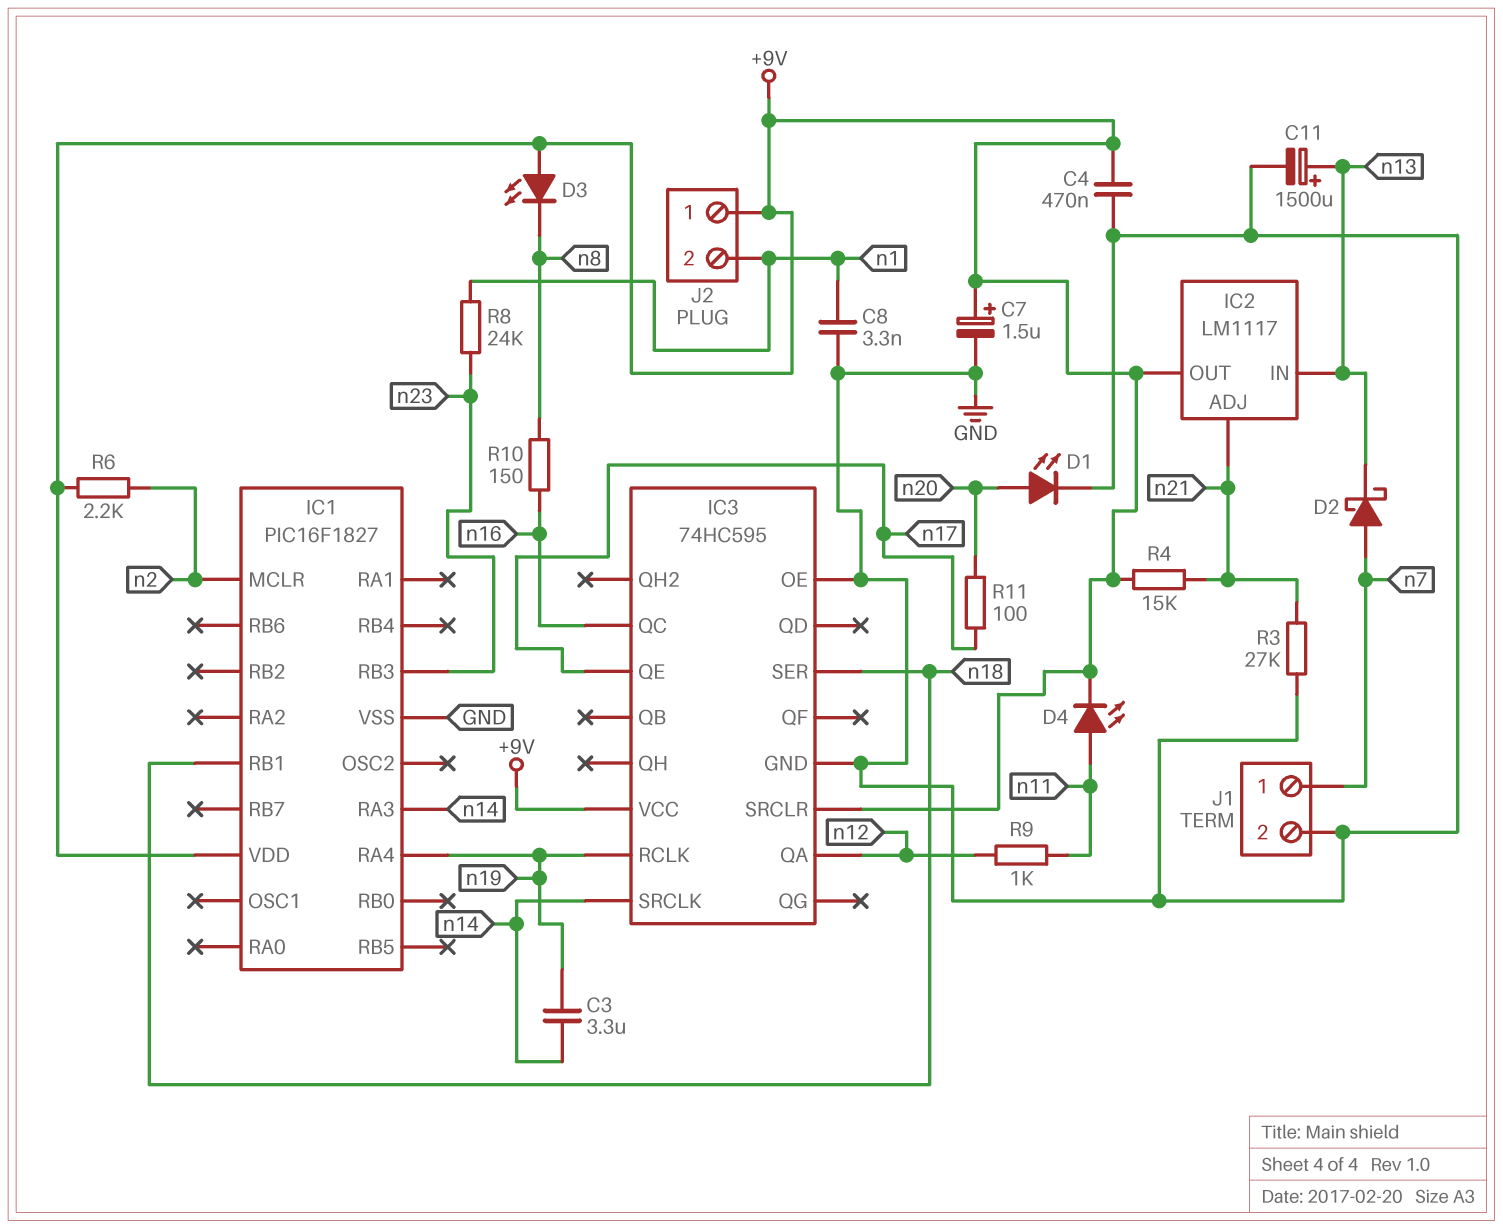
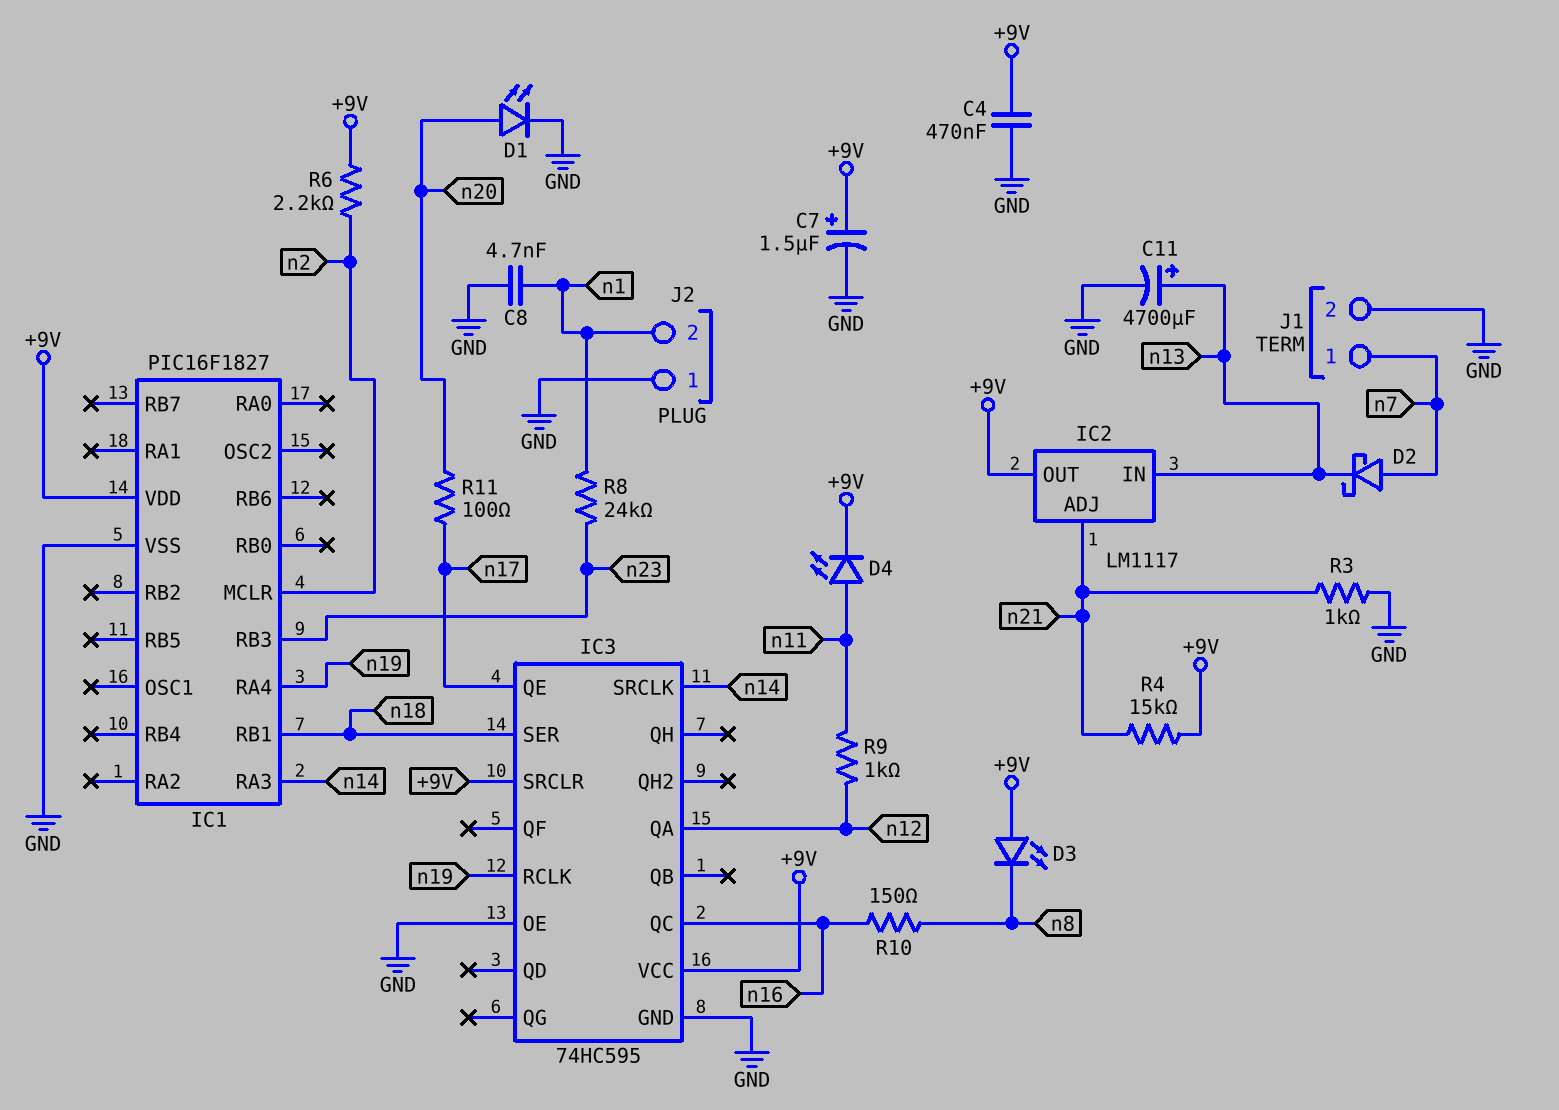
C3: 3.3uF (n14, n19) -> none
C8: 3.3nF (GND, n1) -> 4.7nF (GND, n1)
C11: 1500uF (plus n13, minus GND) -> 4700uF (plus n13, minus GND)
J2 pin 1: +9V -> GND
R3: 27k (GND, n21) -> 1k (GND, n21)

